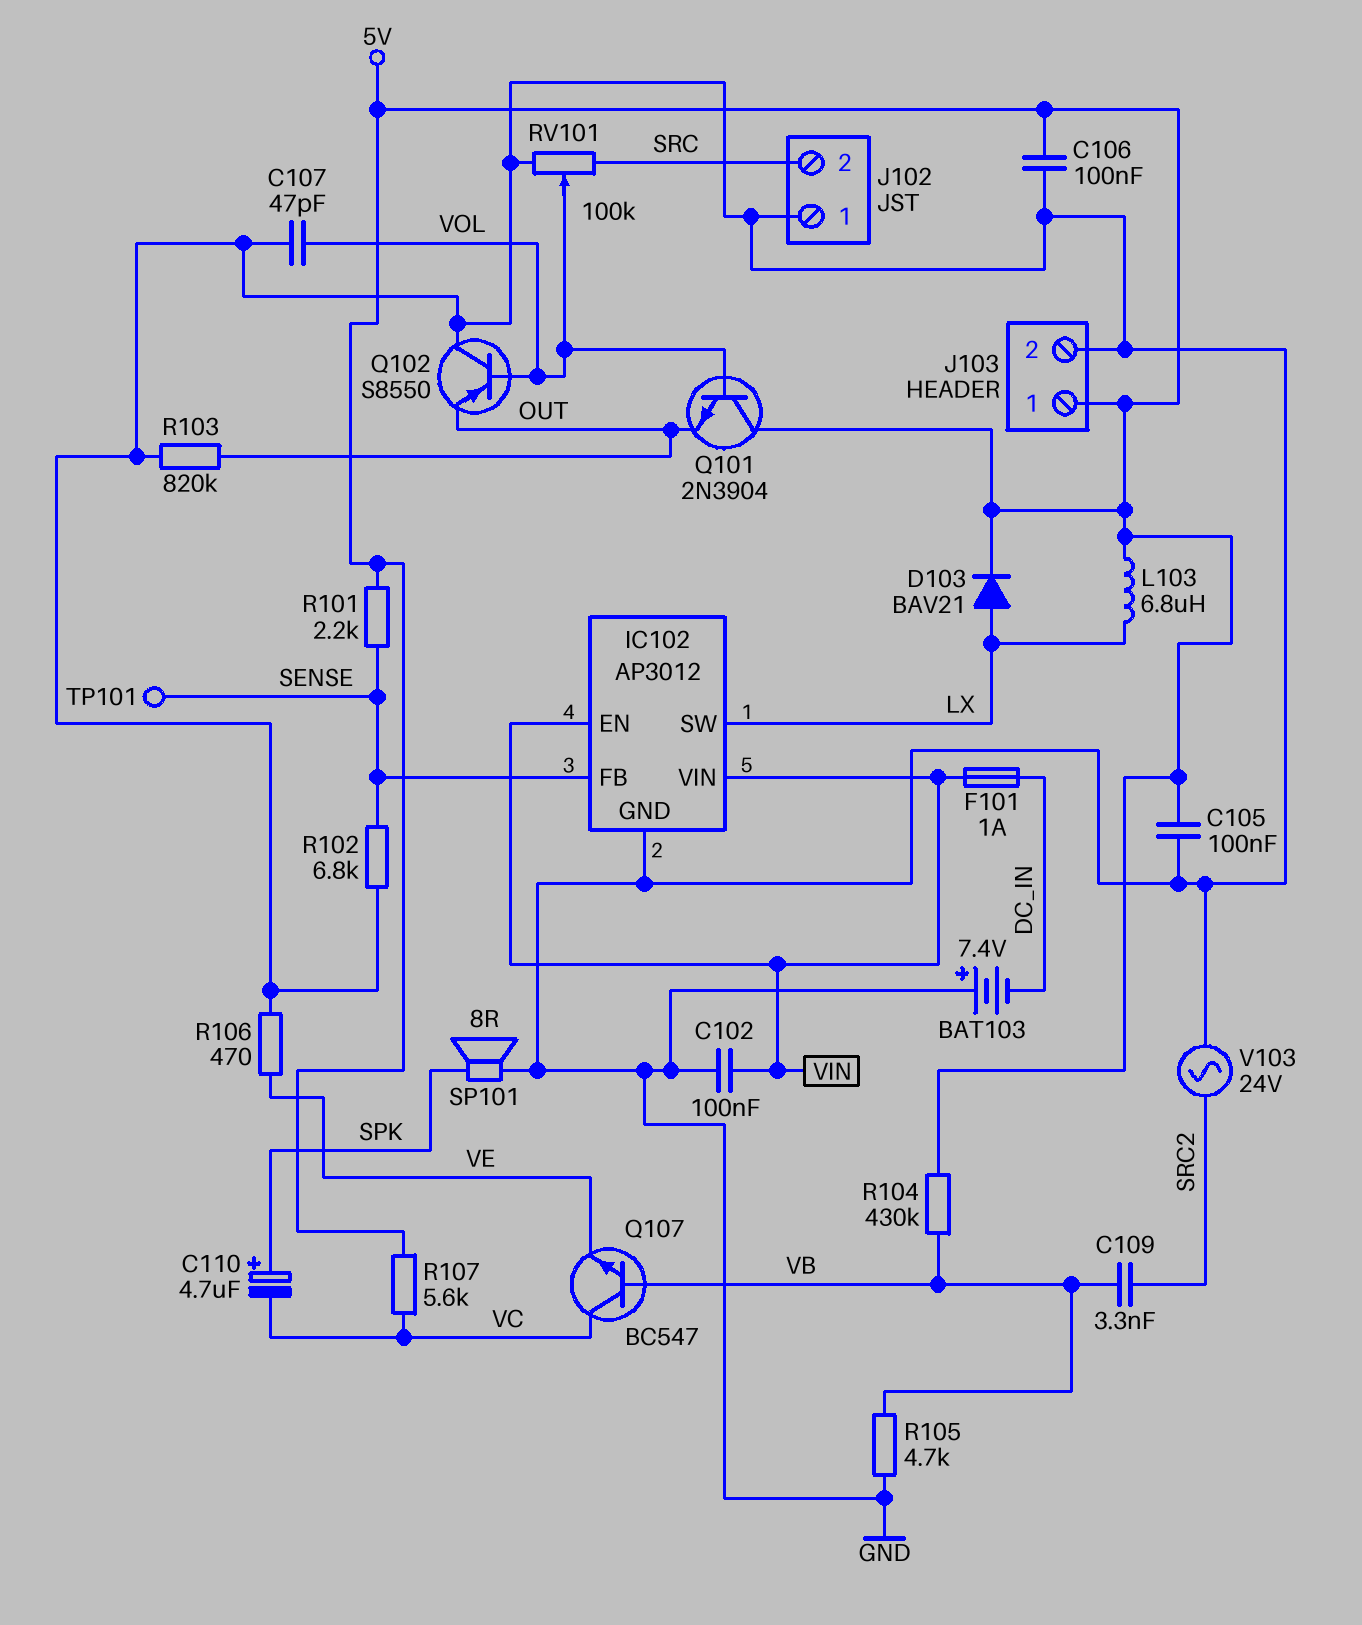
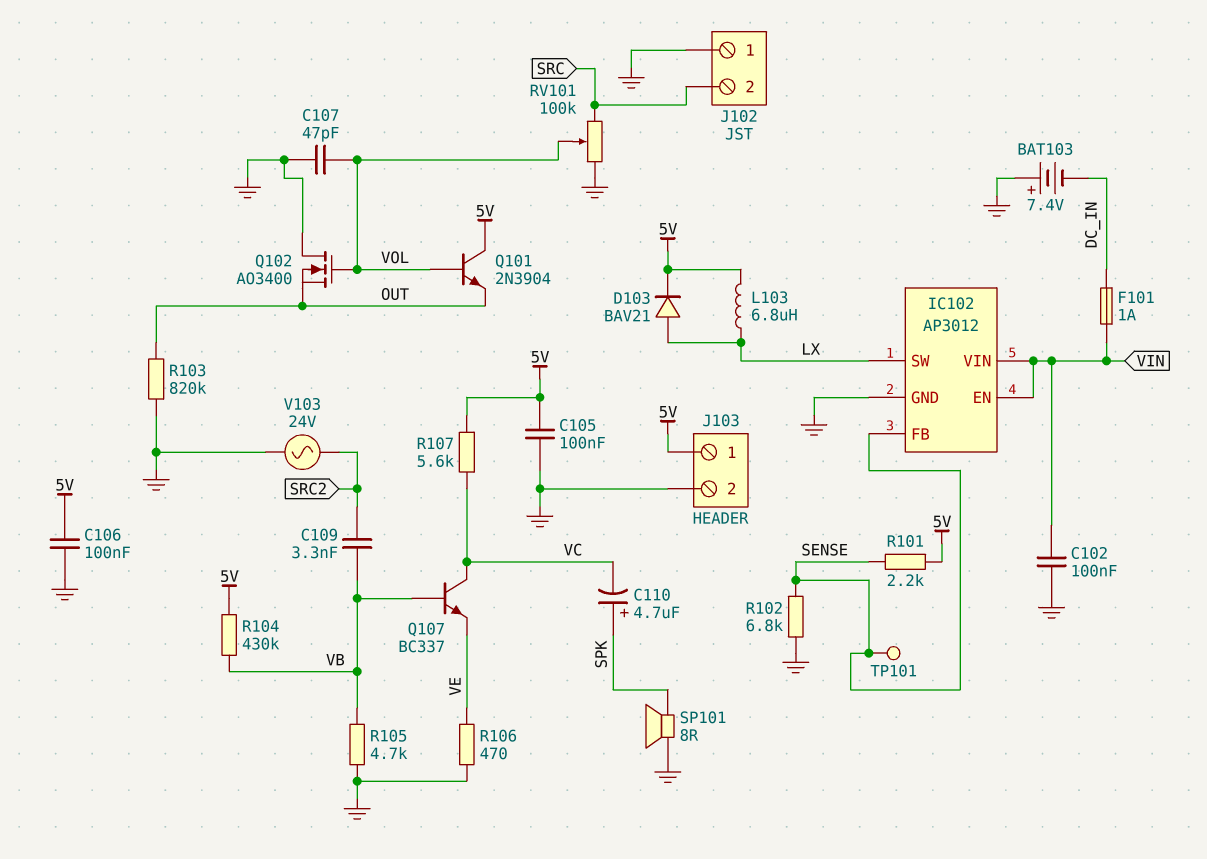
Q102: PNP S8550 (B VOL, C GND, E OUT) -> NMOS AO3400 (G VOL, D GND, S OUT)
Q107: NPN BC547 (B VB, C VC, E VE) -> NPN BC337 (B VB, C VC, E VE)

